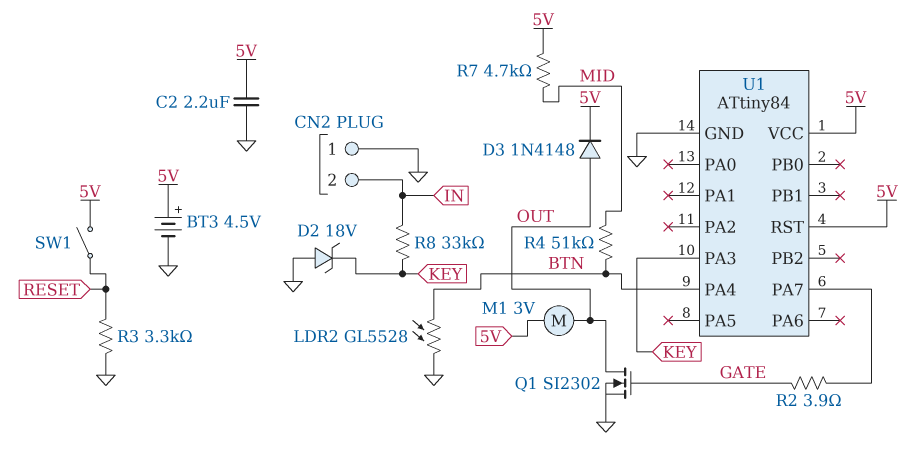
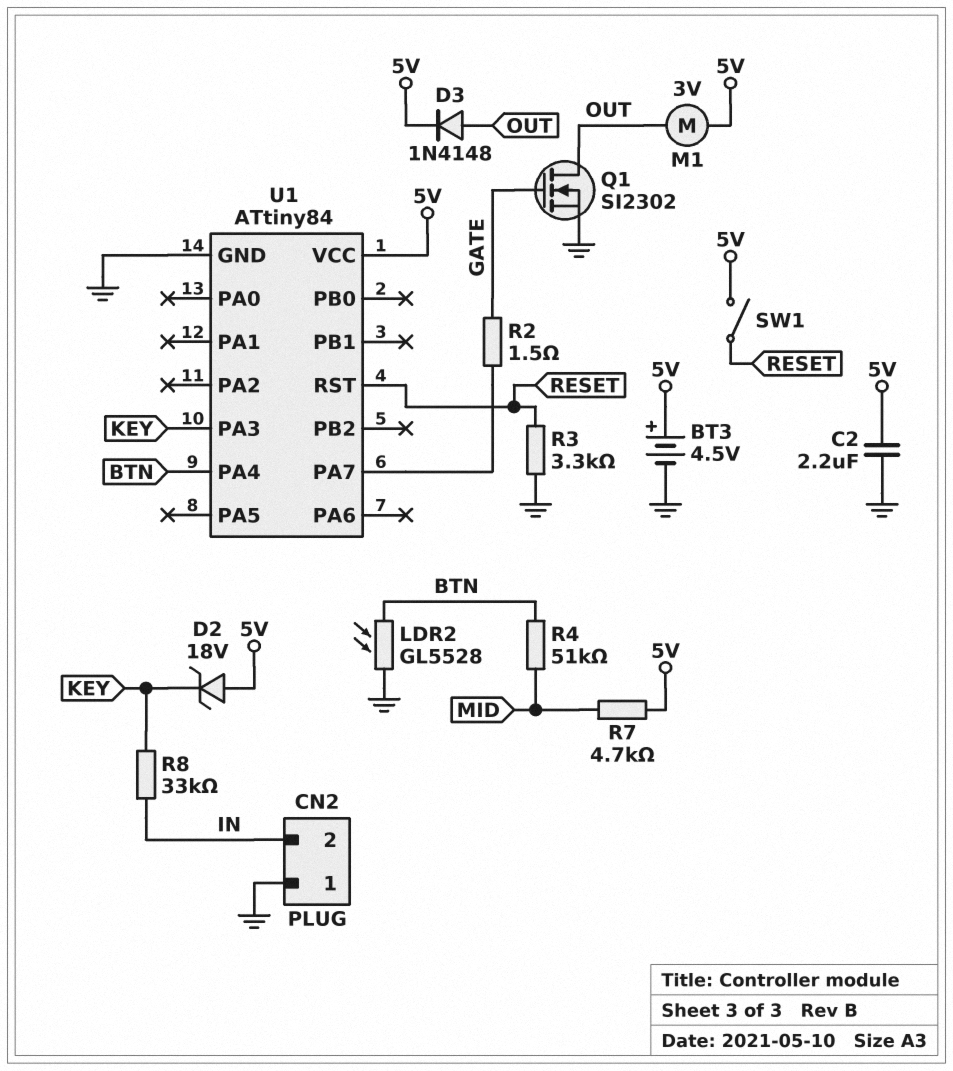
D2: zener 18V (A GND, K KEY) -> zener 18V (A 5V, K KEY)
R2: 3.9 (GATE, U1/PA7) -> 1.5 (GATE, U1/PA7)
U1 pin RST: 5V -> RESET

